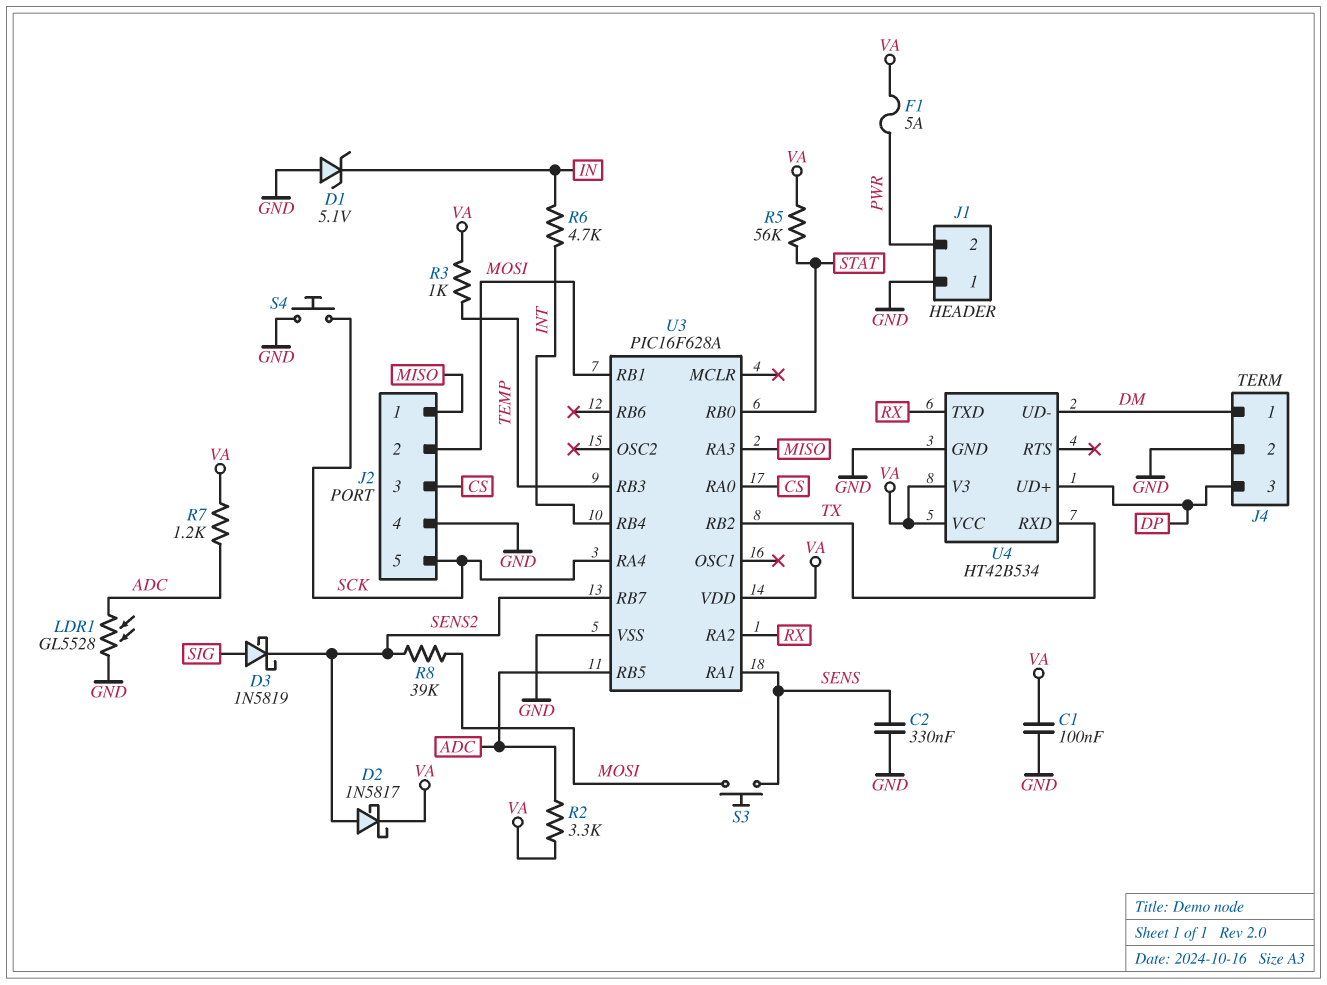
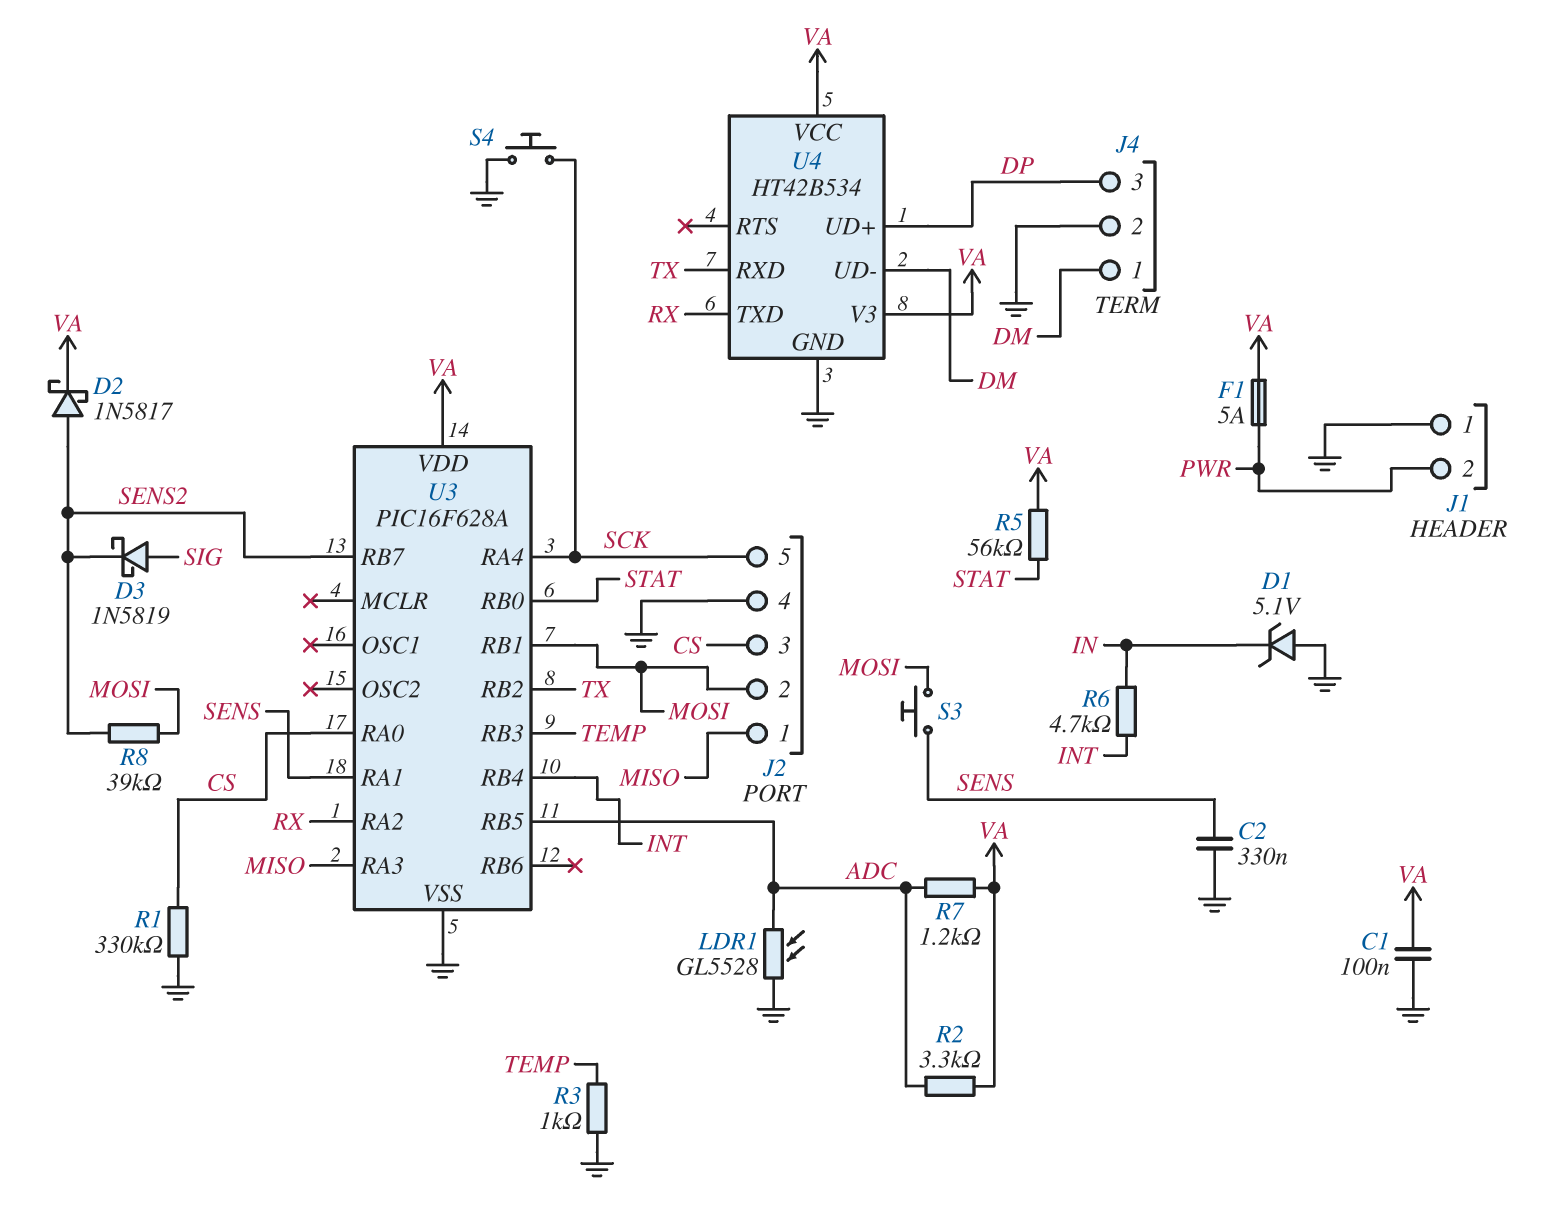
R1: none -> 330k (CS, GND)
R3: 1k (TEMP, VA) -> 1k (GND, TEMP)

